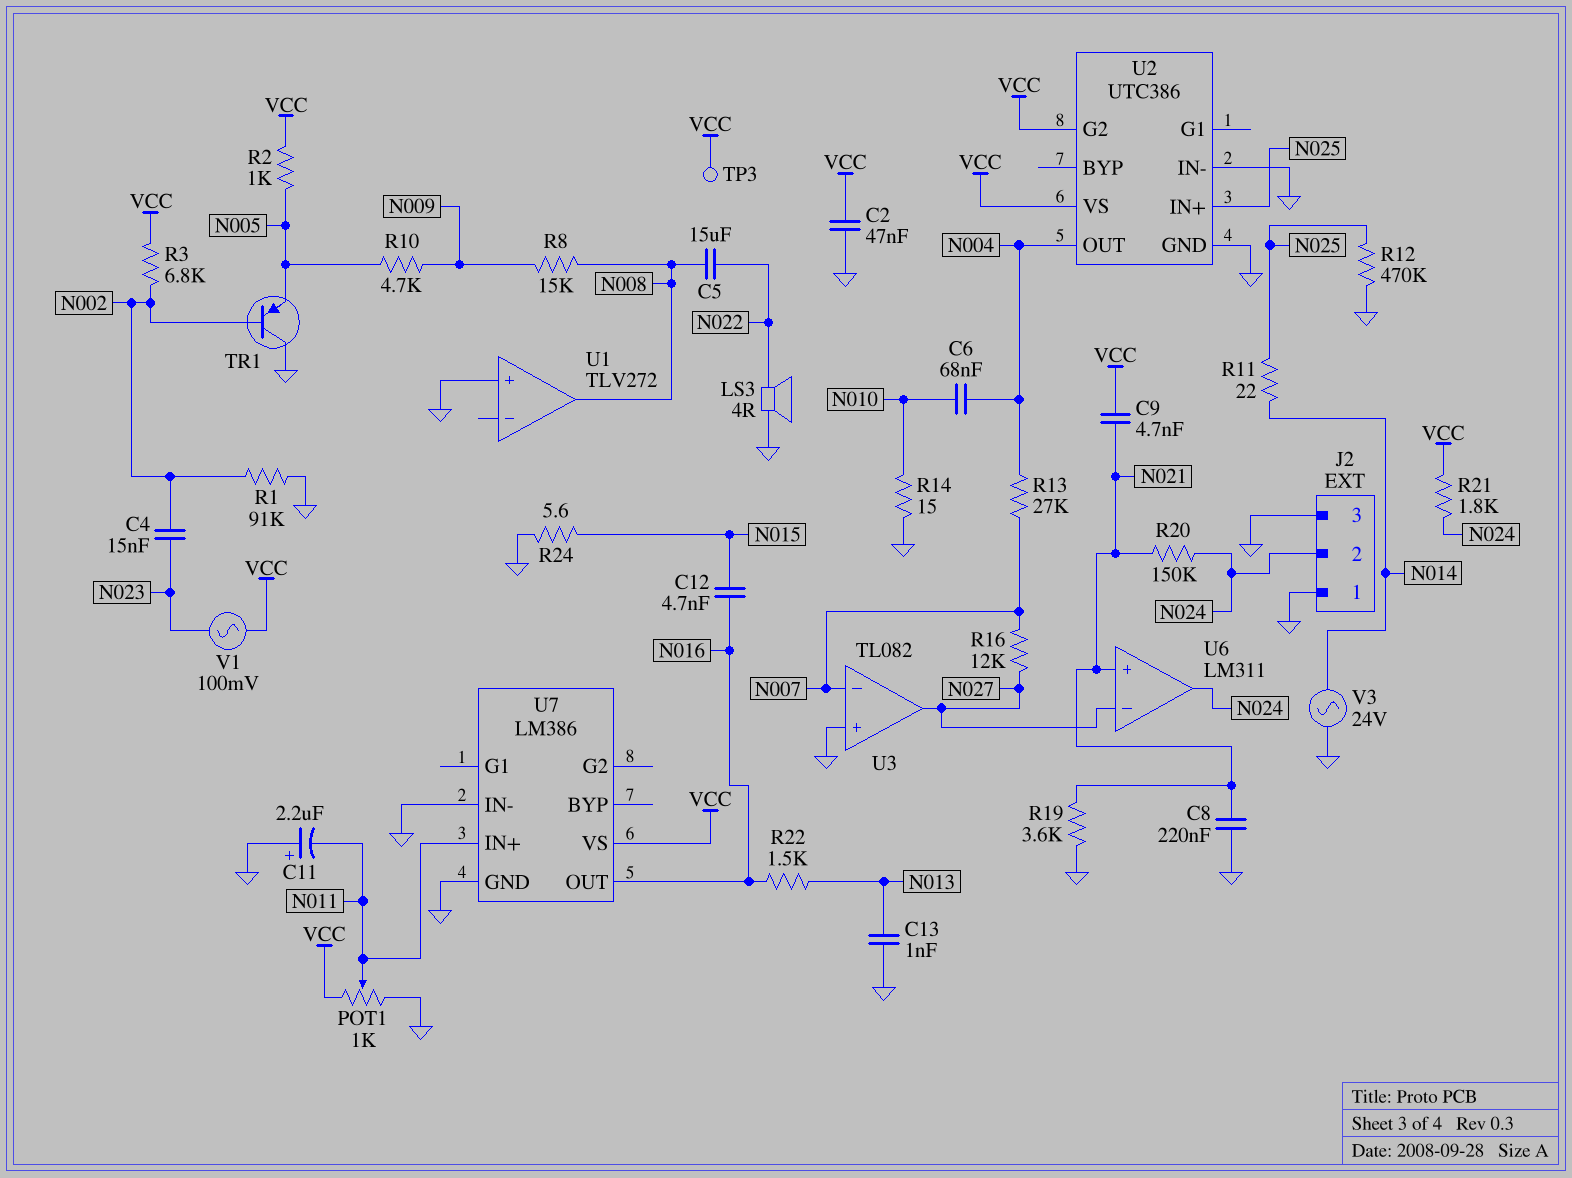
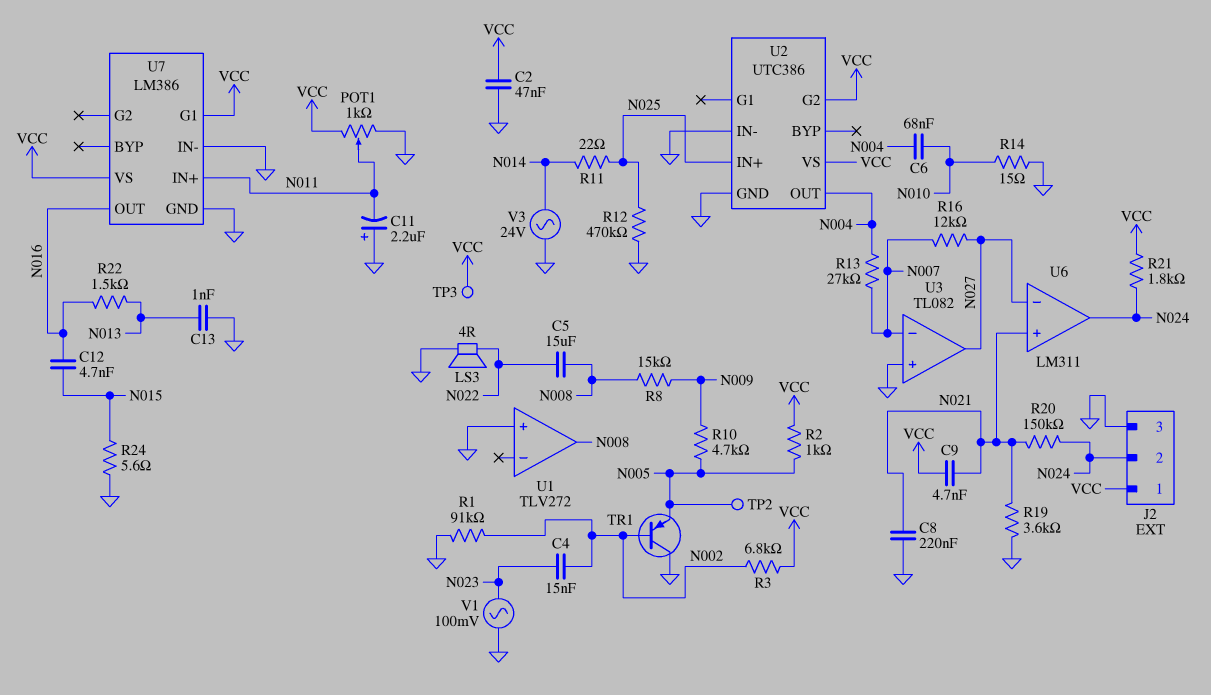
J2 pin 1: GND -> VCC
TP2: none -> test point (N005)
U7 pin G1: none -> VCC
V1: AC 100mV (N023, VCC) -> AC 100mV (GND, N023)

